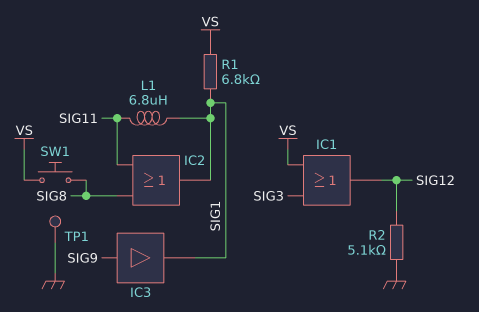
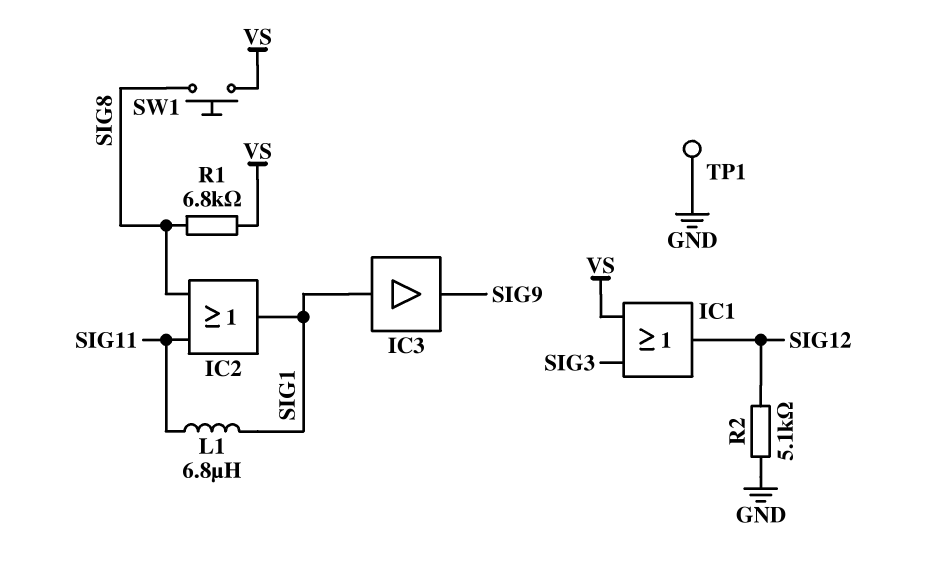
IC3: buffer (in SIG9, out SIG1) -> buffer (in SIG1, out SIG9)
R1: 6.8k (SIG1, VS) -> 6.8k (SIG8, VS)

